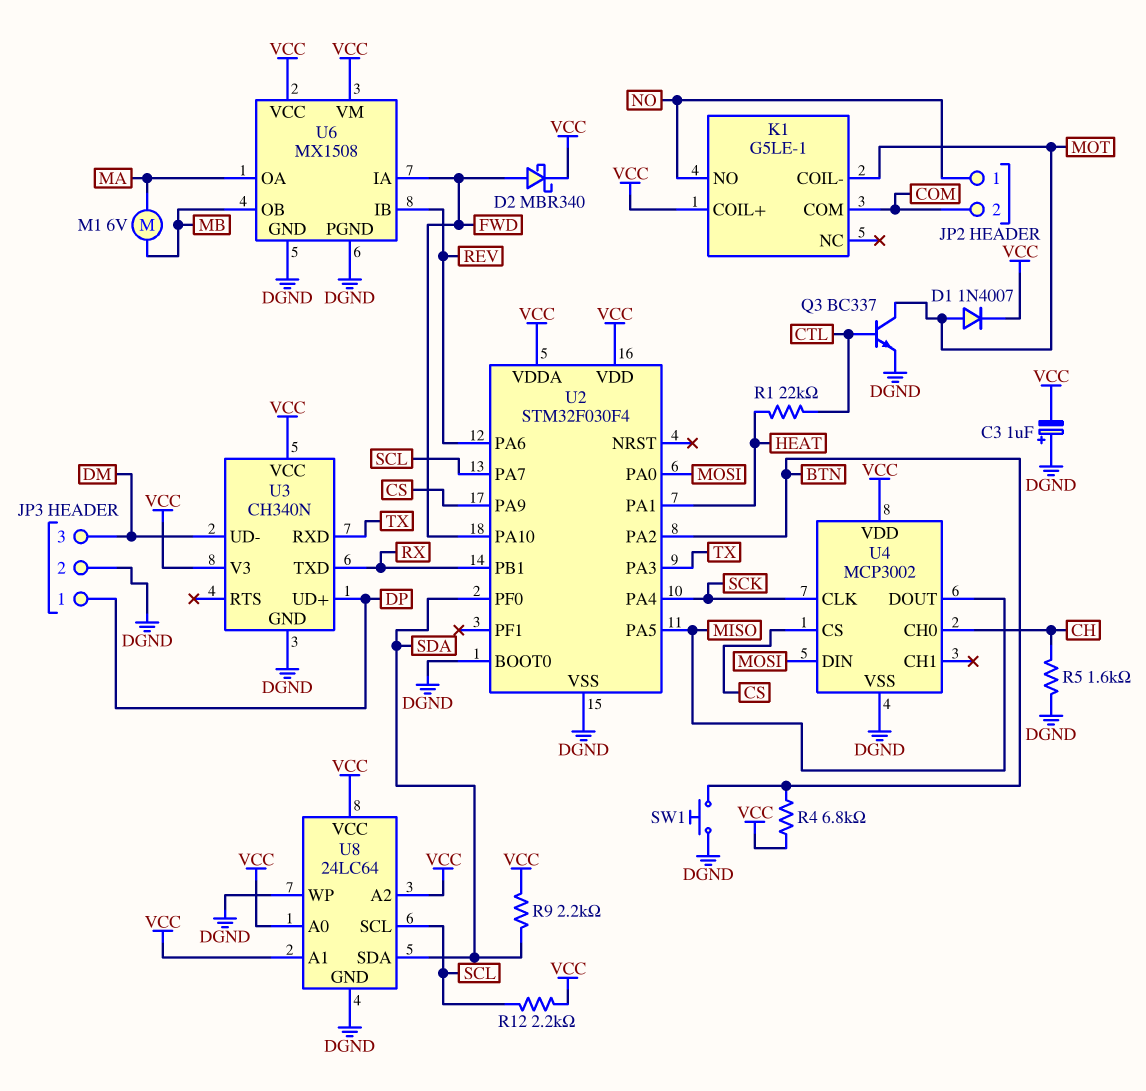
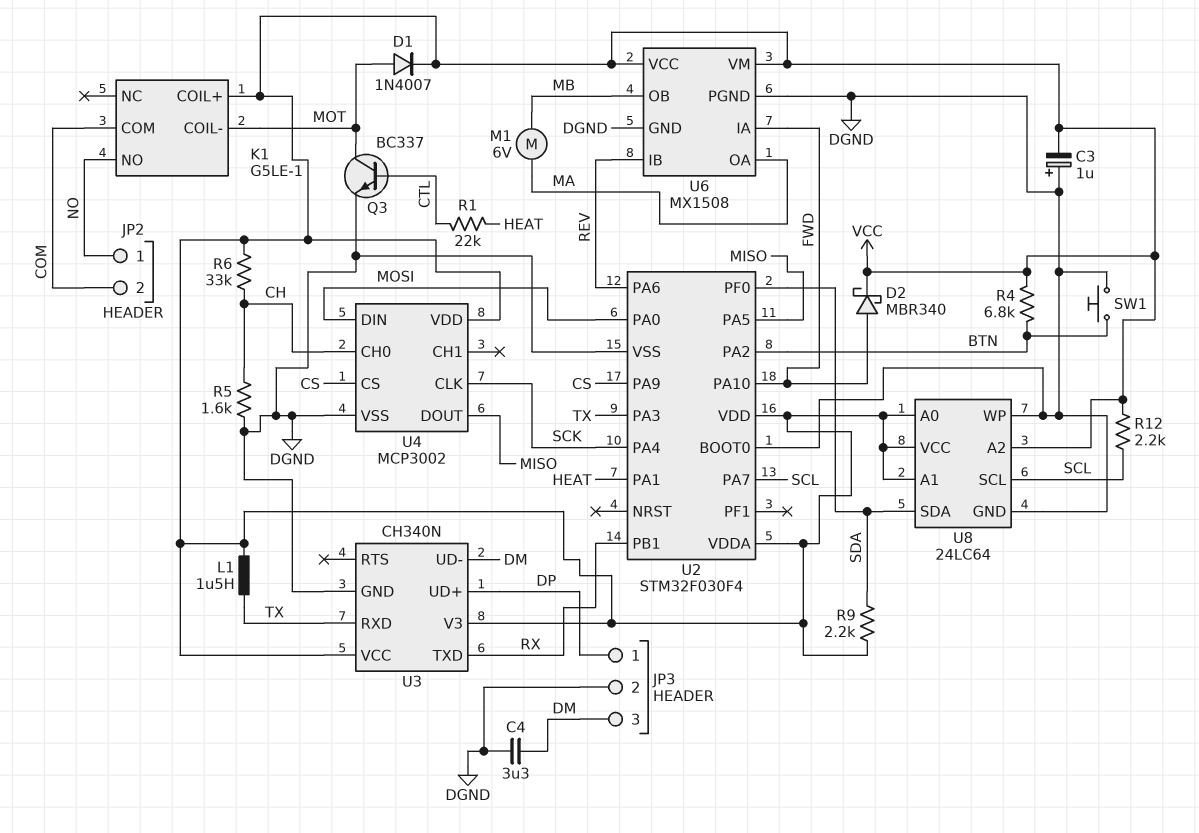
C4: none -> 3.3uF (DGND, DM)
L1: none -> 1.5uH (TX, VCC)
R6: none -> 33k (CH, VCC)

